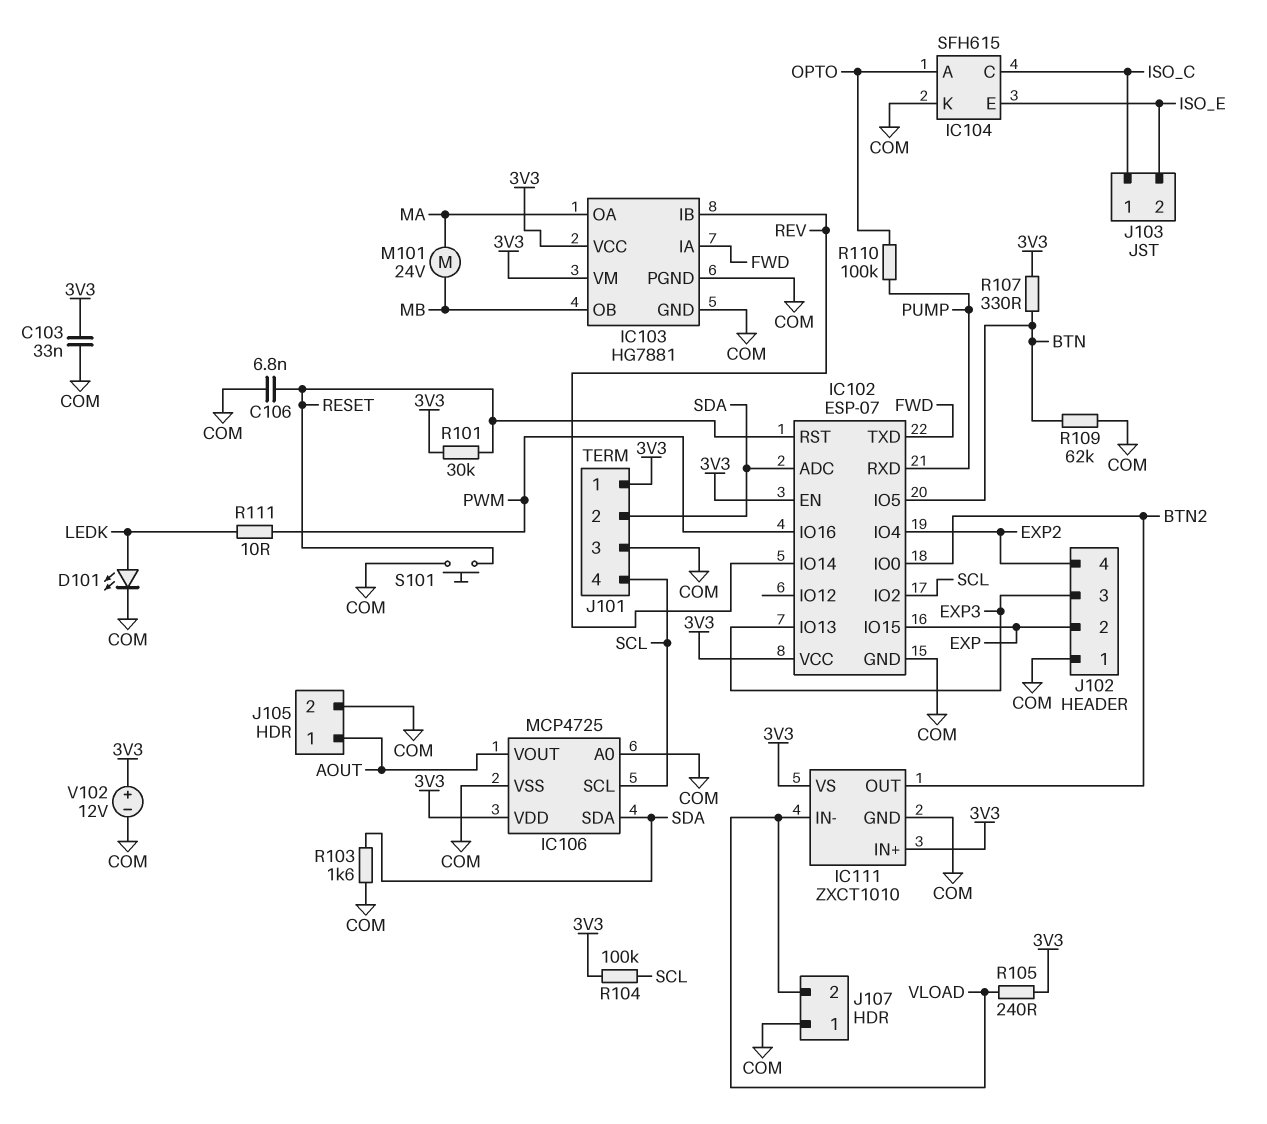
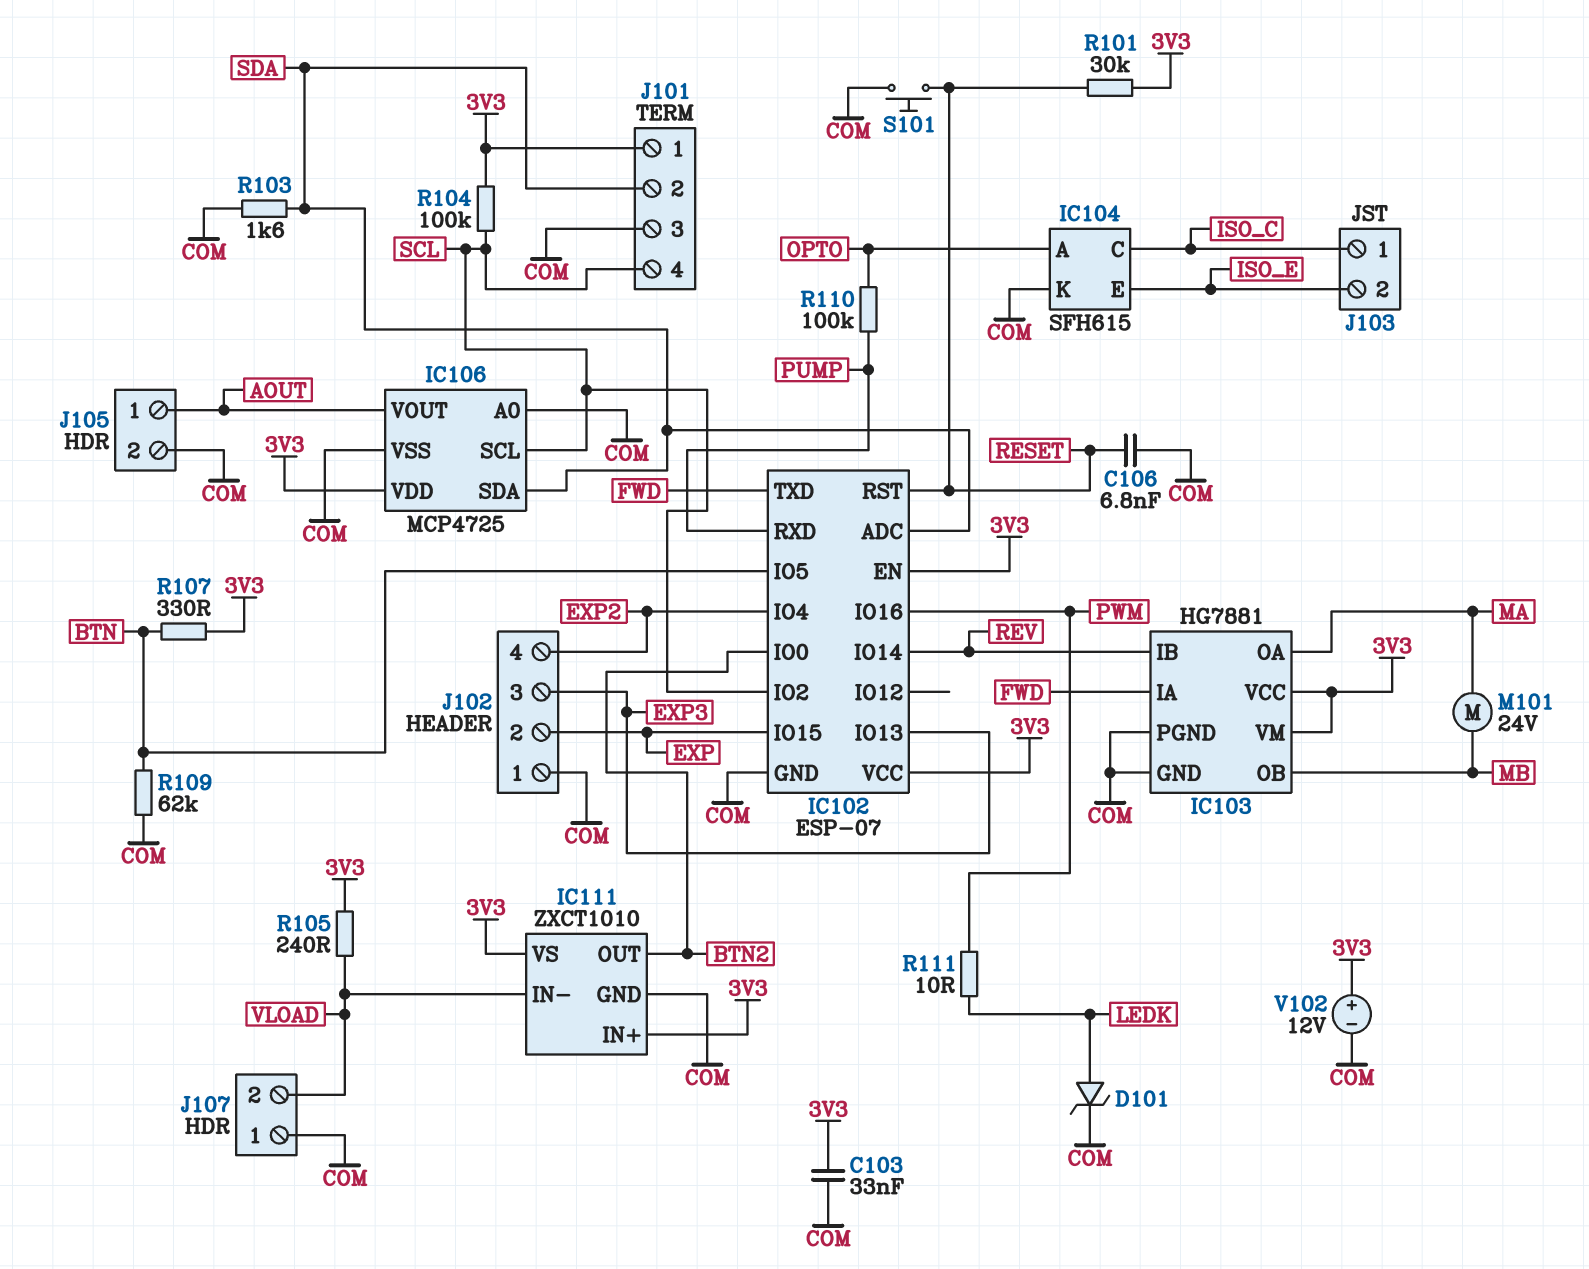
D101: LED (A LEDK, K COM) -> zener (A LEDK, K COM)

